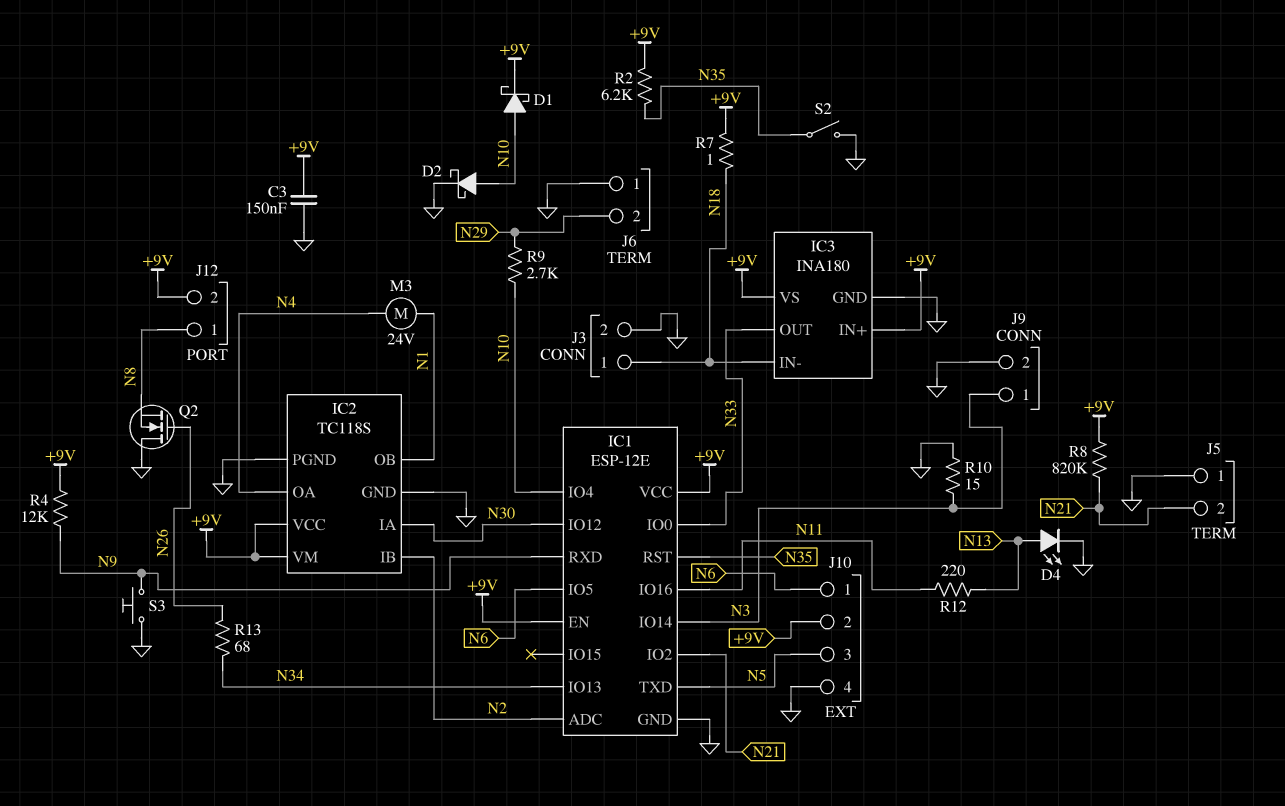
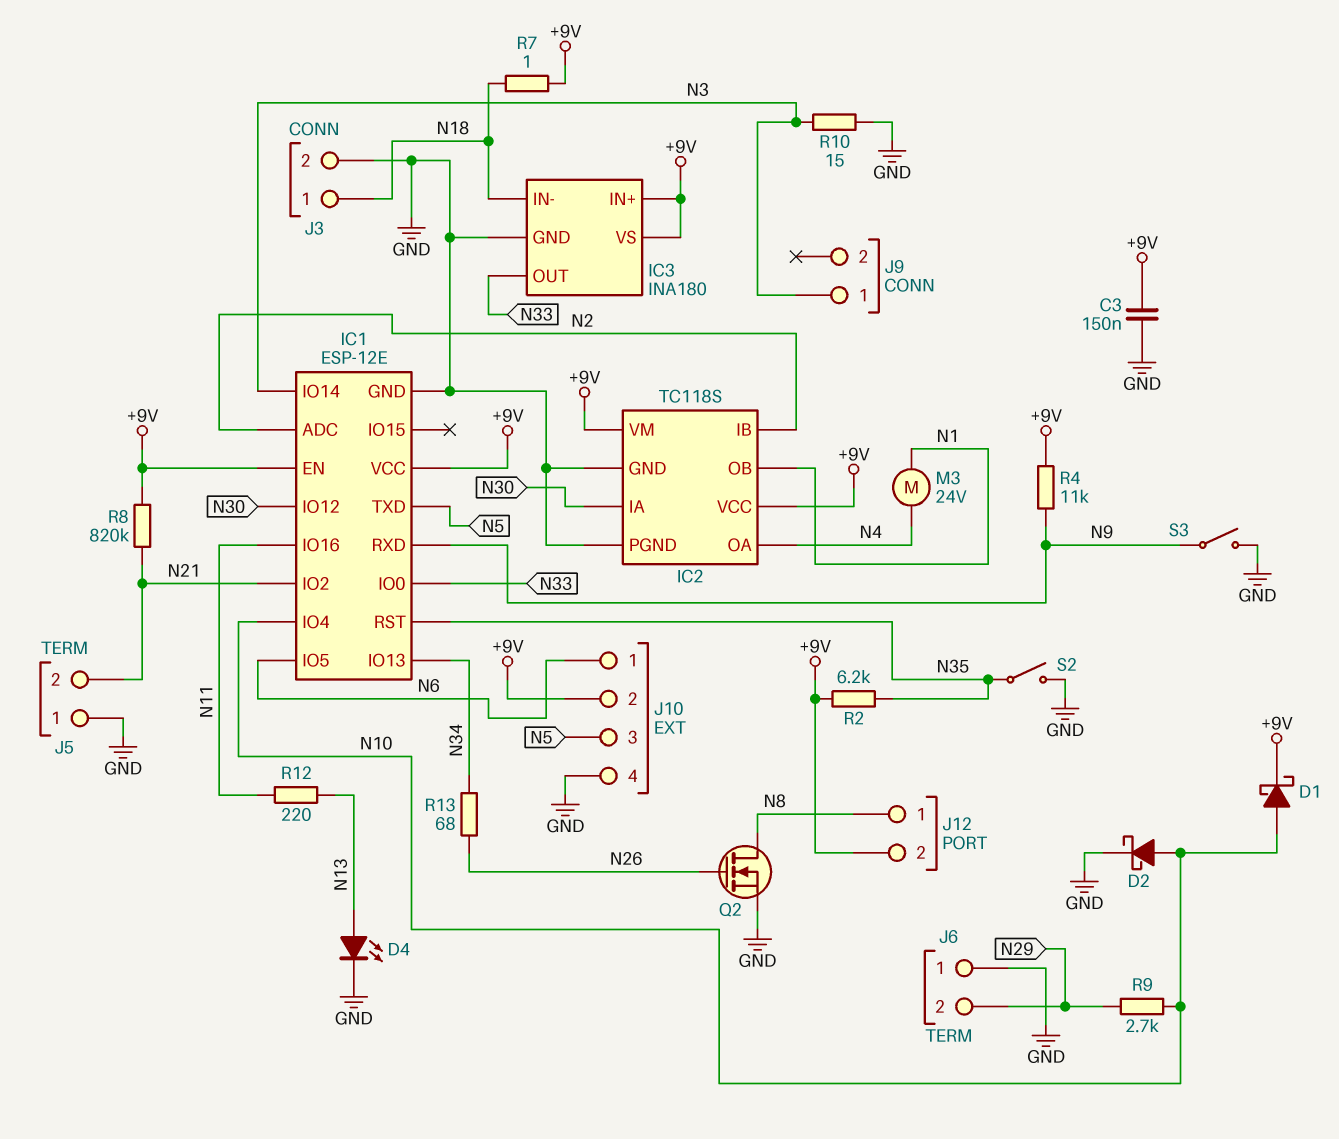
J9 pin 2: GND -> none
Q2: NMOS (G N26, D GND, S N8) -> NMOS (G N26, D N8, S GND)
R4: 12k (+9V, N9) -> 11k (+9V, N9)
S3: button (GND, N9) -> switch (GND, N9)

